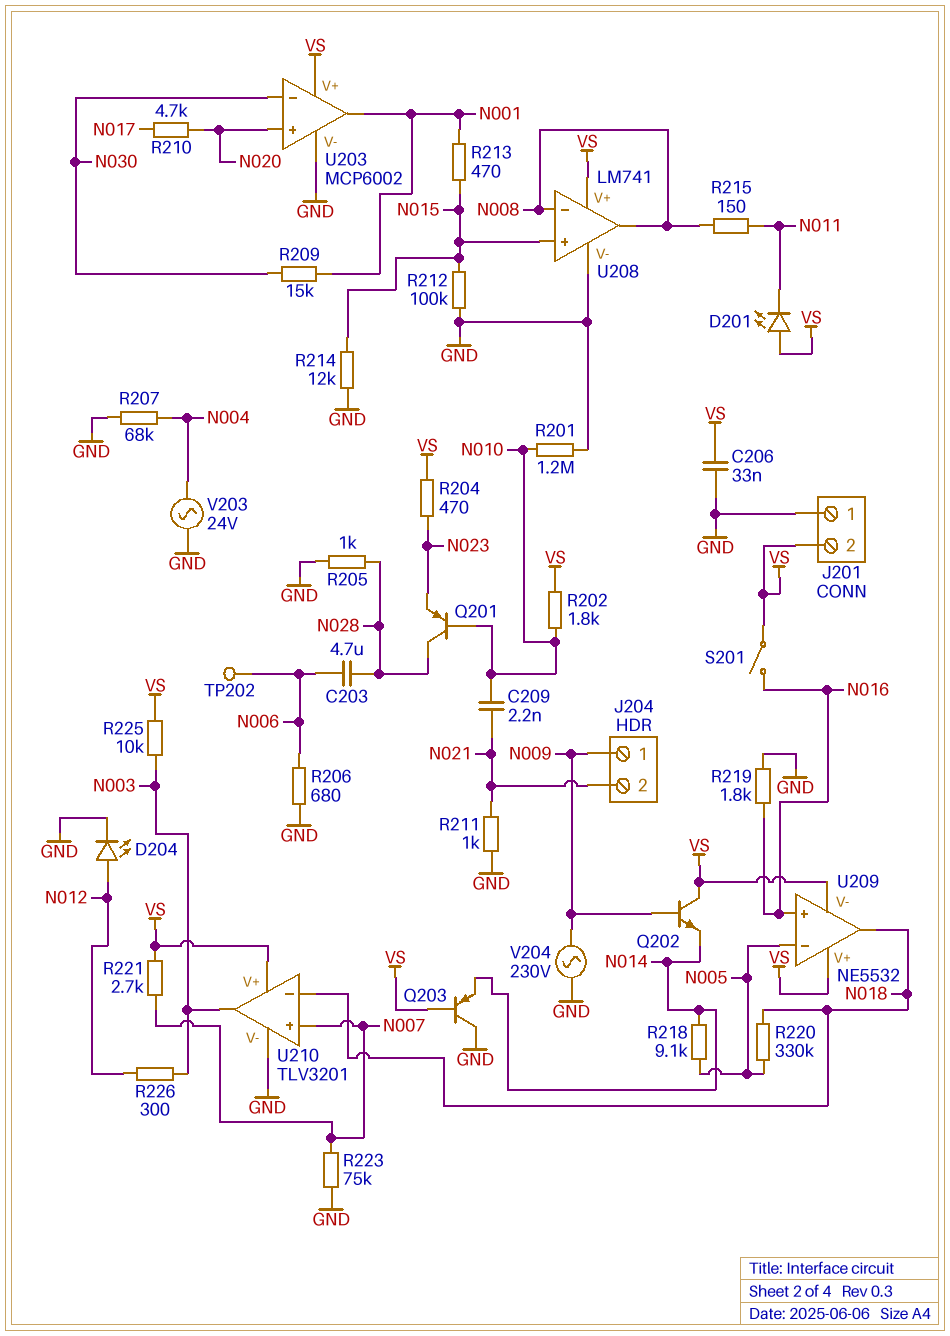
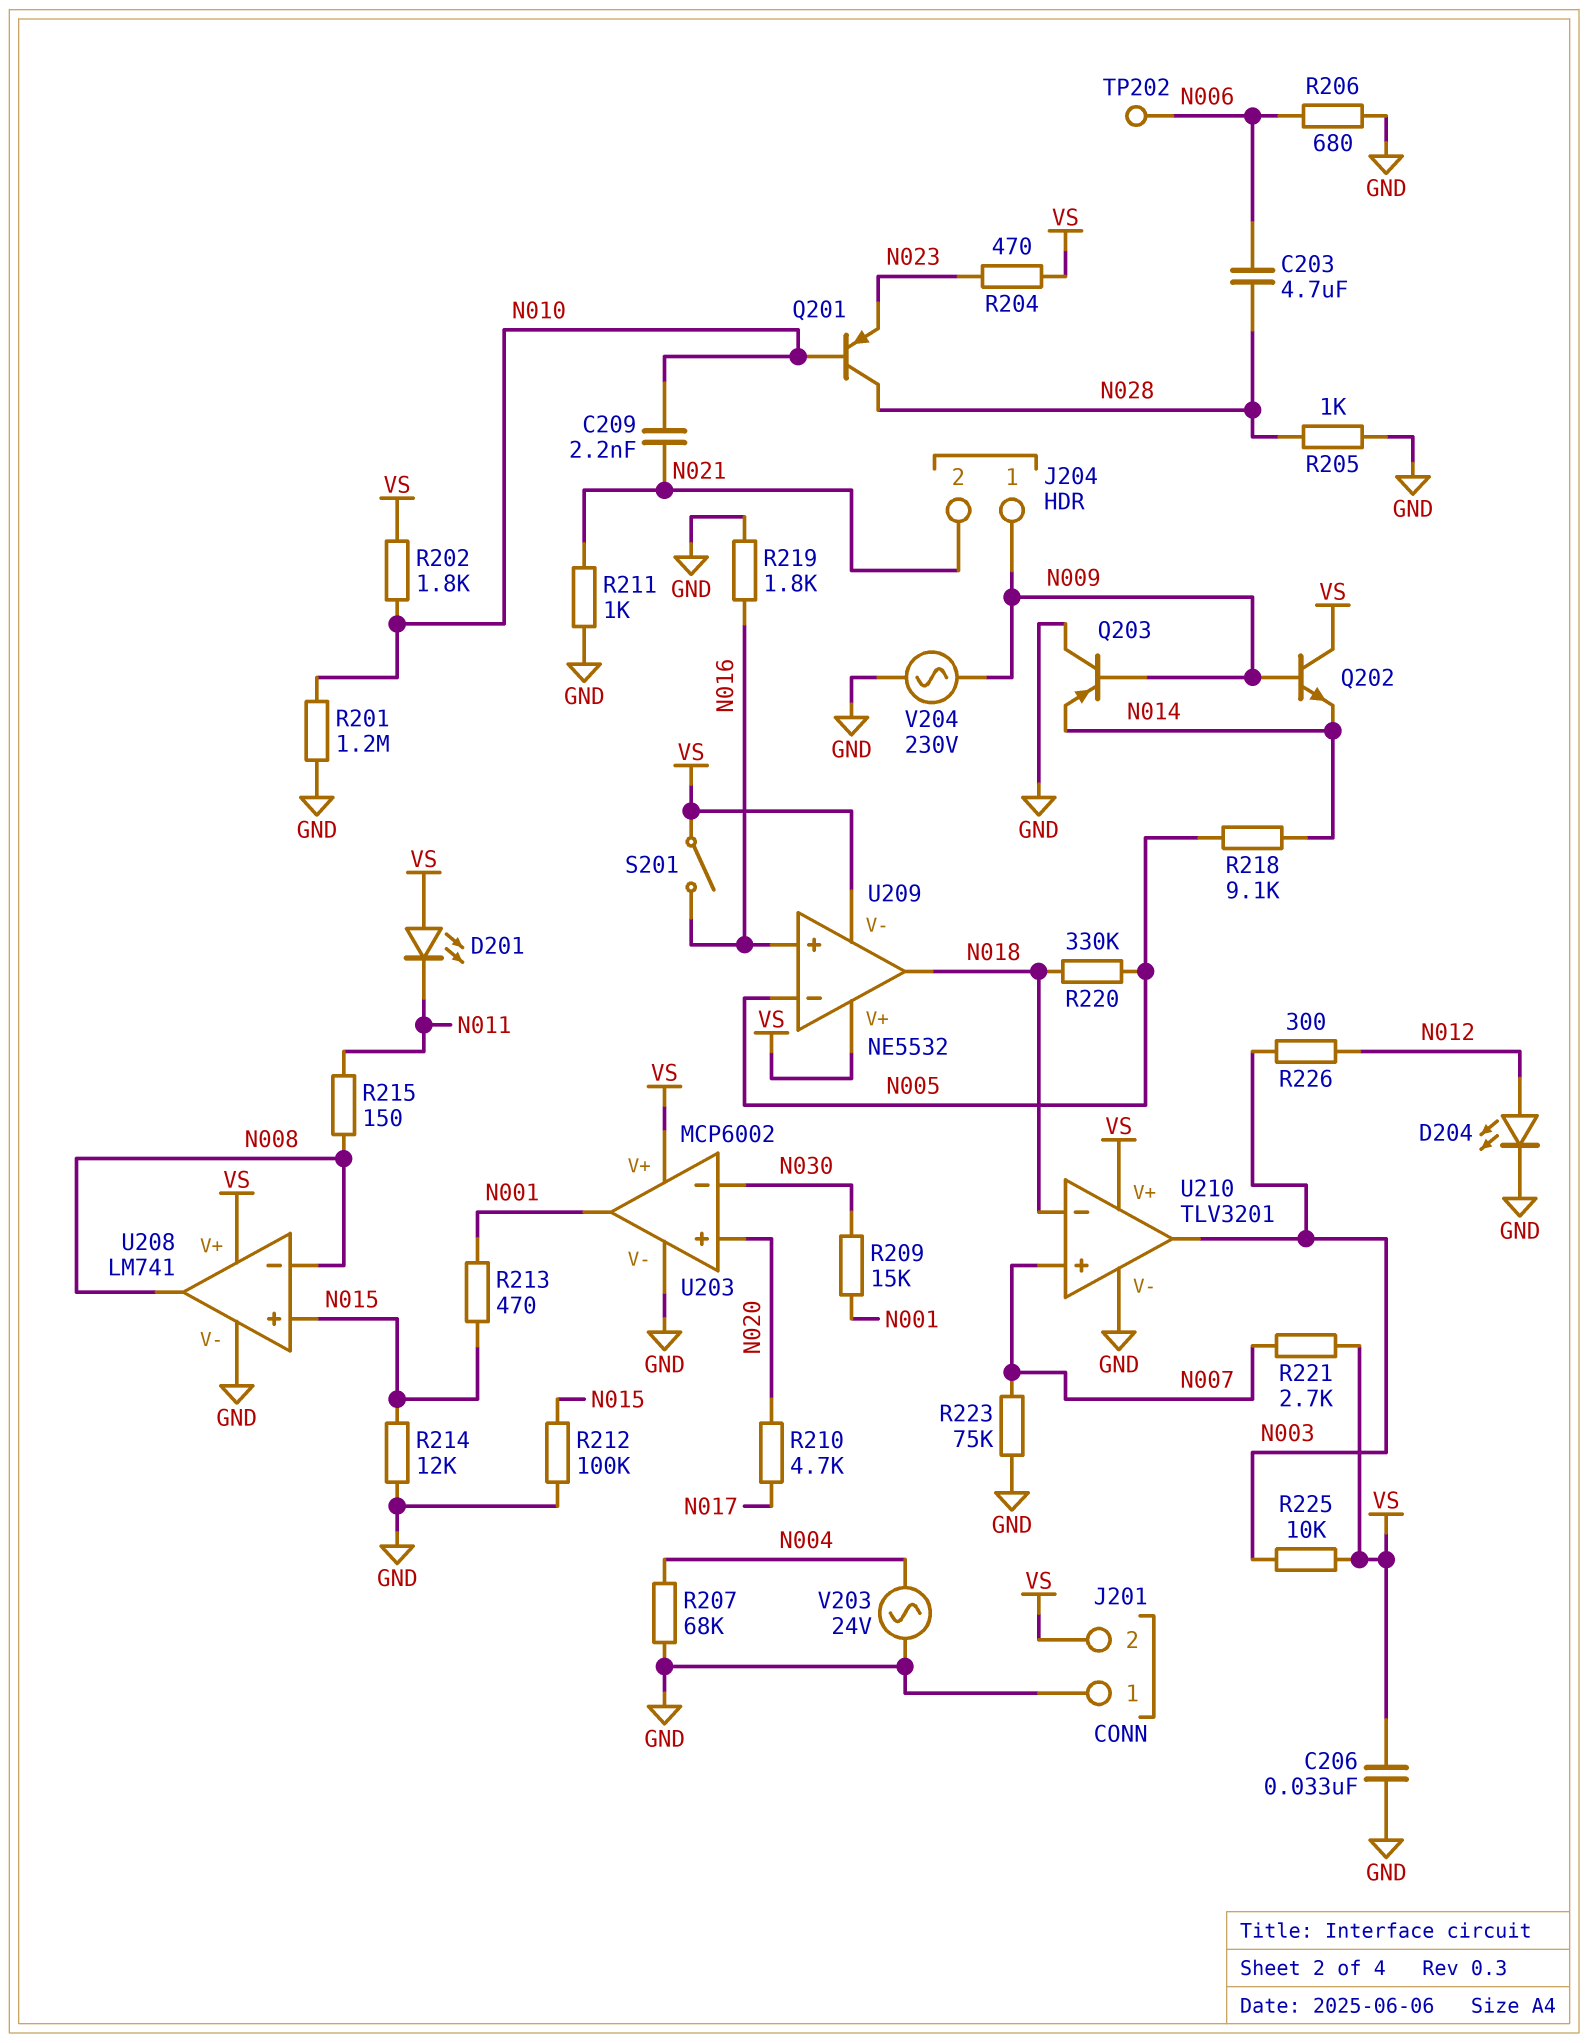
Q203: PNP (B VS, C GND, E N014) -> PNP (B N009, C GND, E N014)

